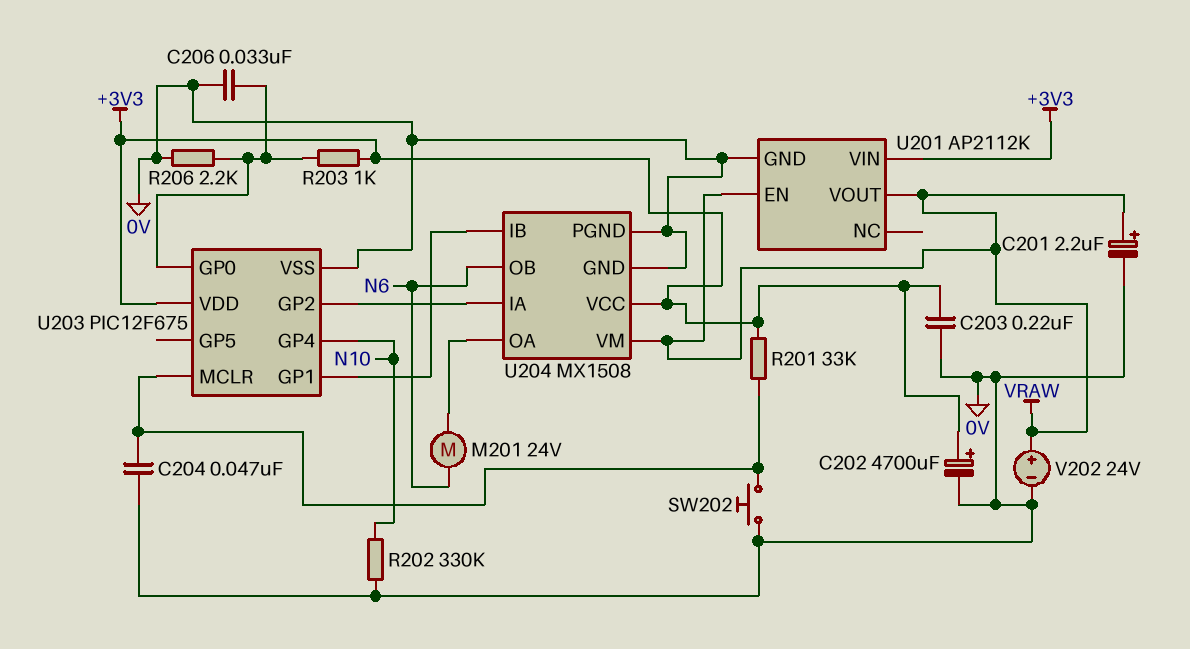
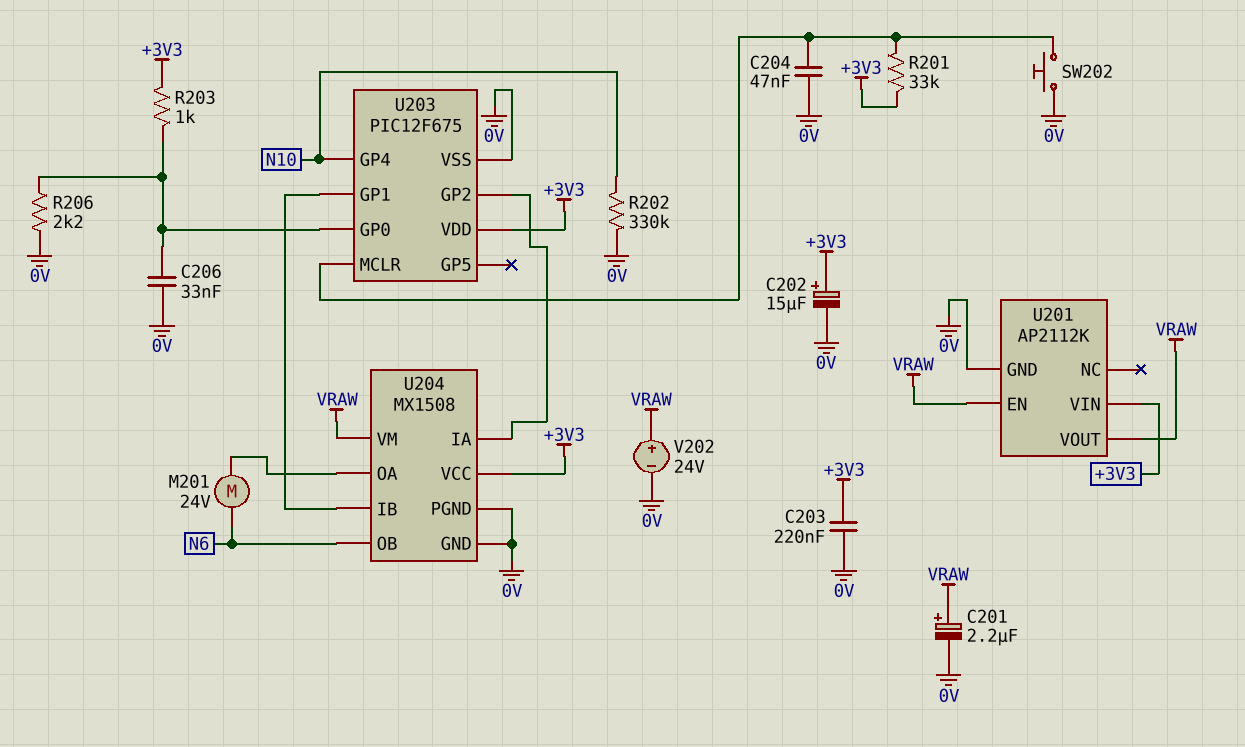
C202: 4700uF (plus +3V3, minus 0V) -> 15uF (plus +3V3, minus 0V)

